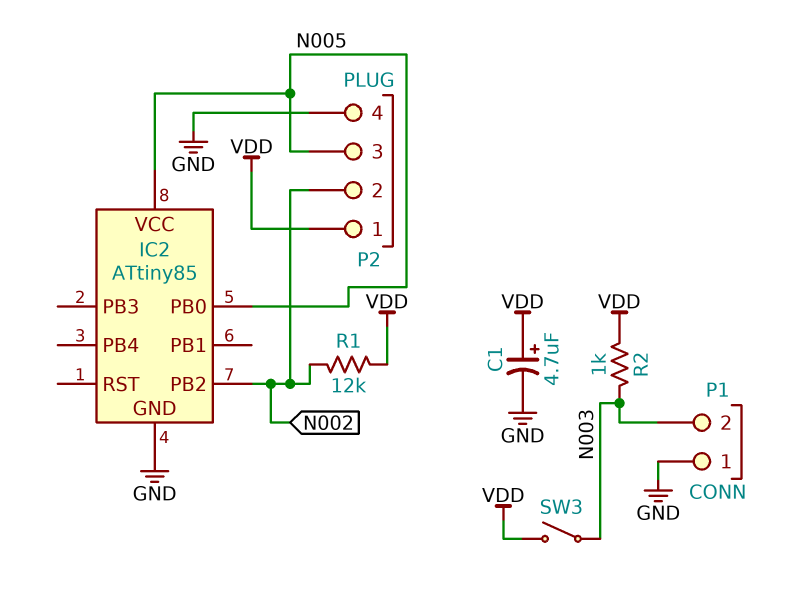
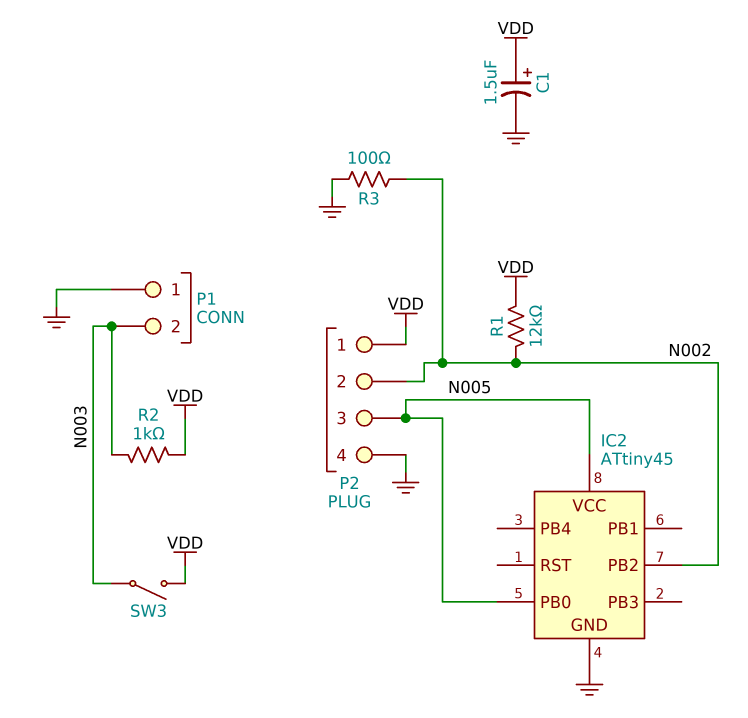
C1: 4.7uF (plus VDD, minus GND) -> 1.5uF (plus VDD, minus GND)
IC2: ATtiny85 -> ATtiny45
R3: none -> 100 (GND, N002)

